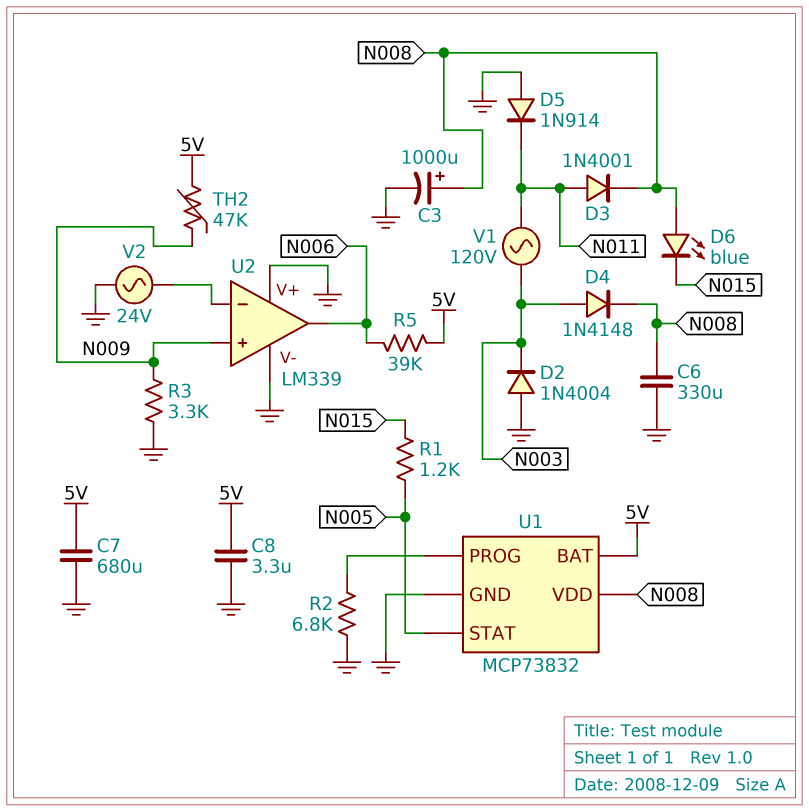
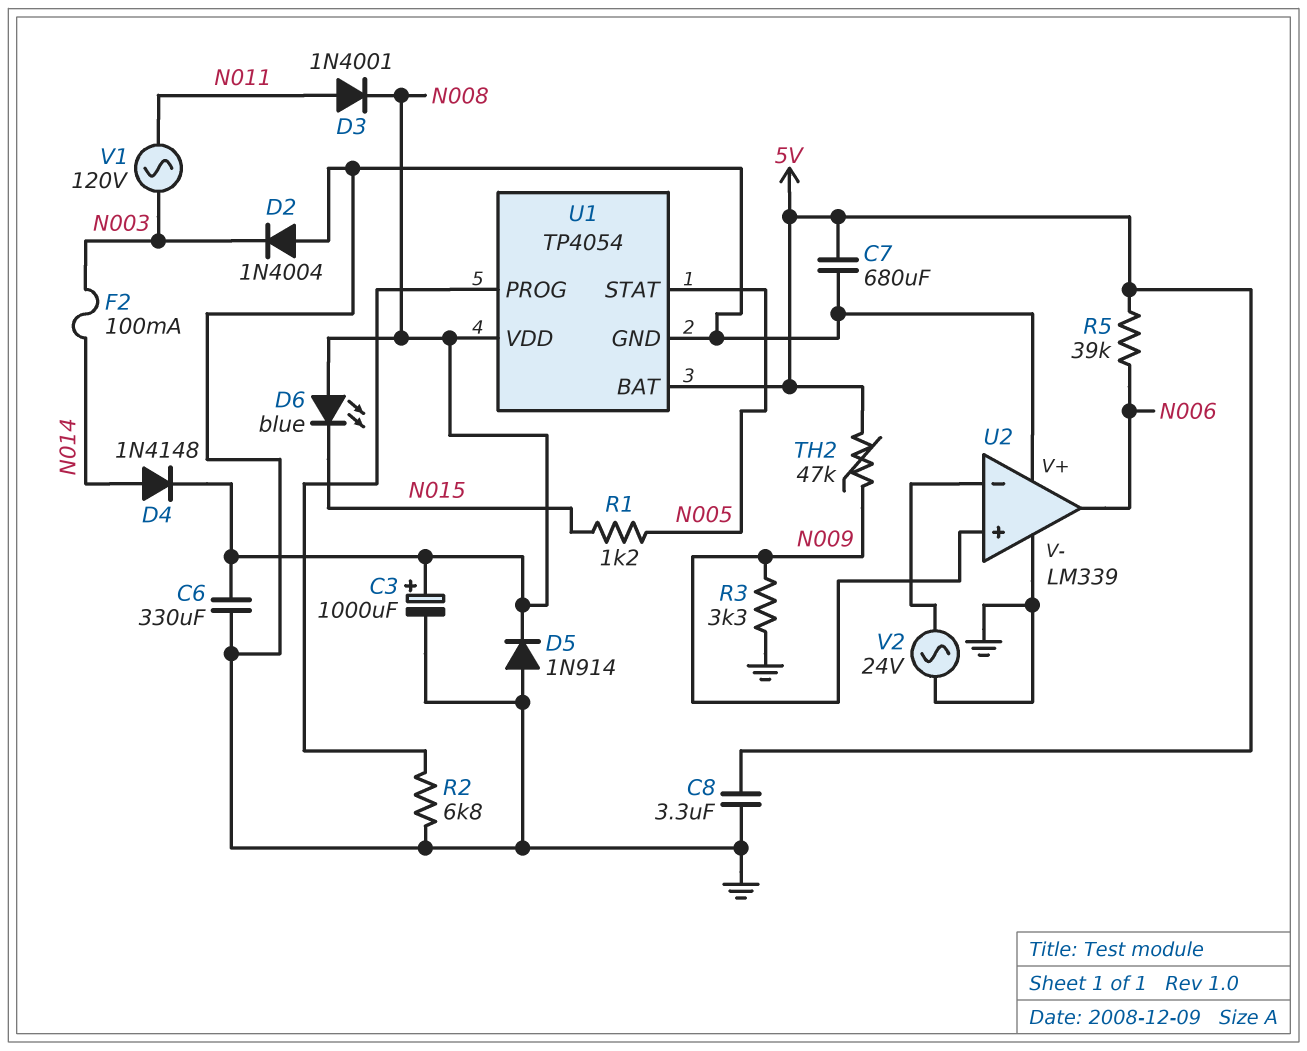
D4: diode 1N4148 (A N003, K N008) -> diode 1N4148 (A N014, K N008)
D5: diode 1N914 (A GND, K N011) -> diode 1N914 (A GND, K N008)
F2: none -> 100mA (N003, N014)
U1: MCP73832 -> TP4054

